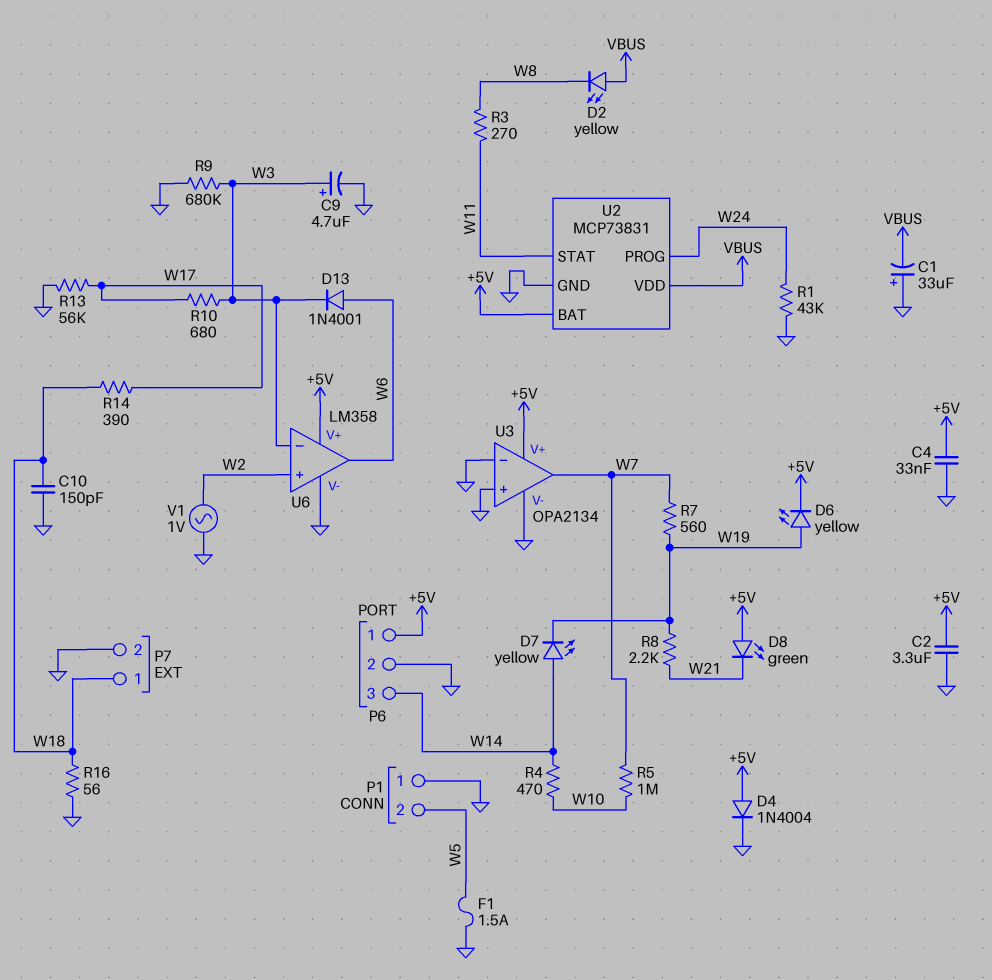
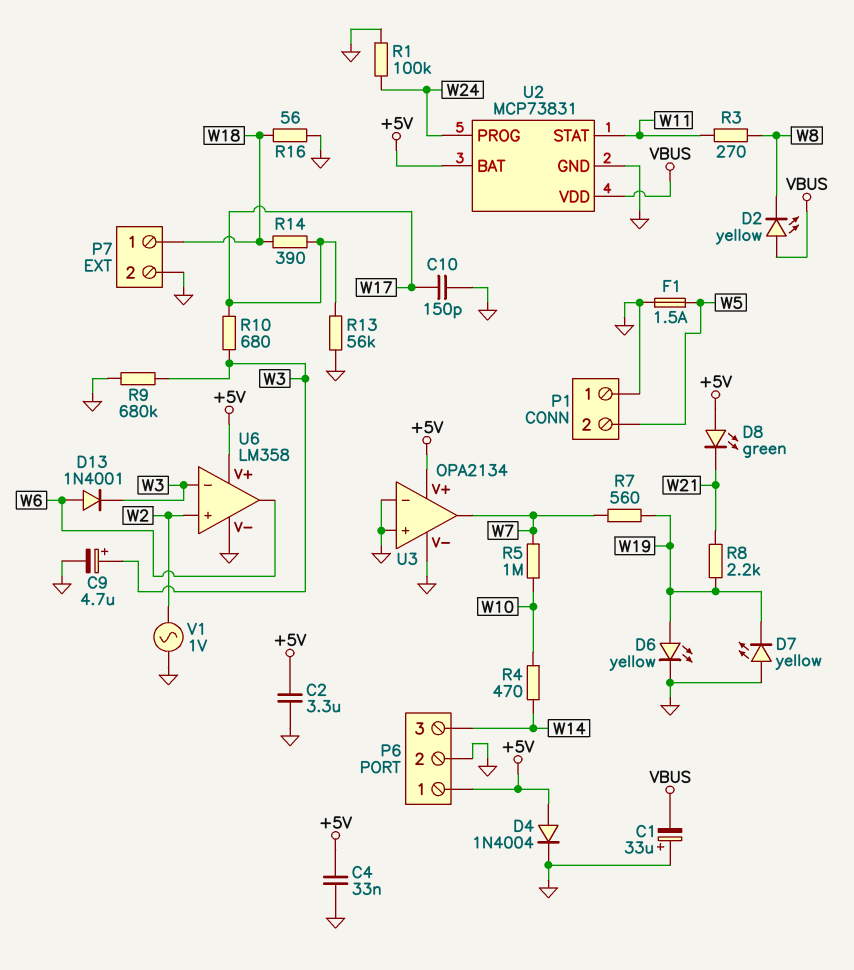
C10: 150pF (GND, W18) -> 150pF (GND, W17)
D6: LED yellow (A W19, K +5V) -> LED yellow (A W19, K GND)
D7: LED yellow (A W14, K W19) -> LED yellow (A GND, K W19)
R1: 43k (GND, W24) -> 100k (GND, W24)

